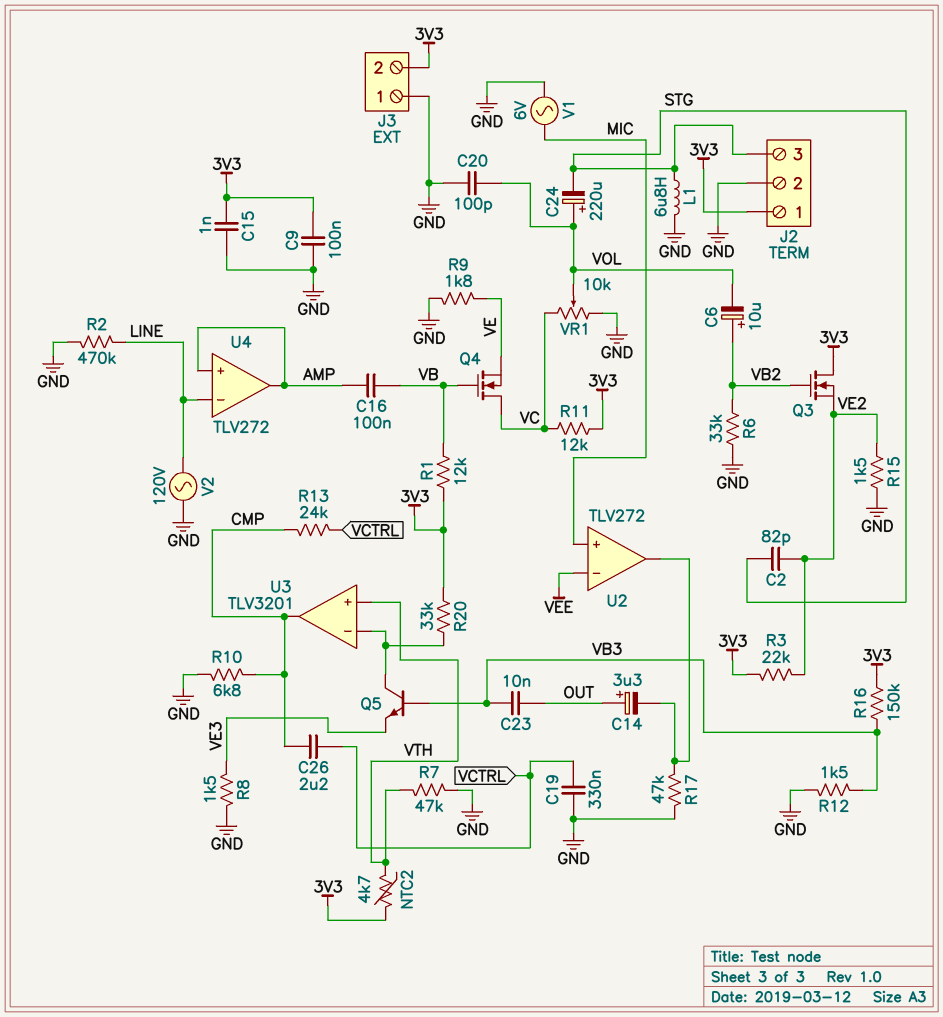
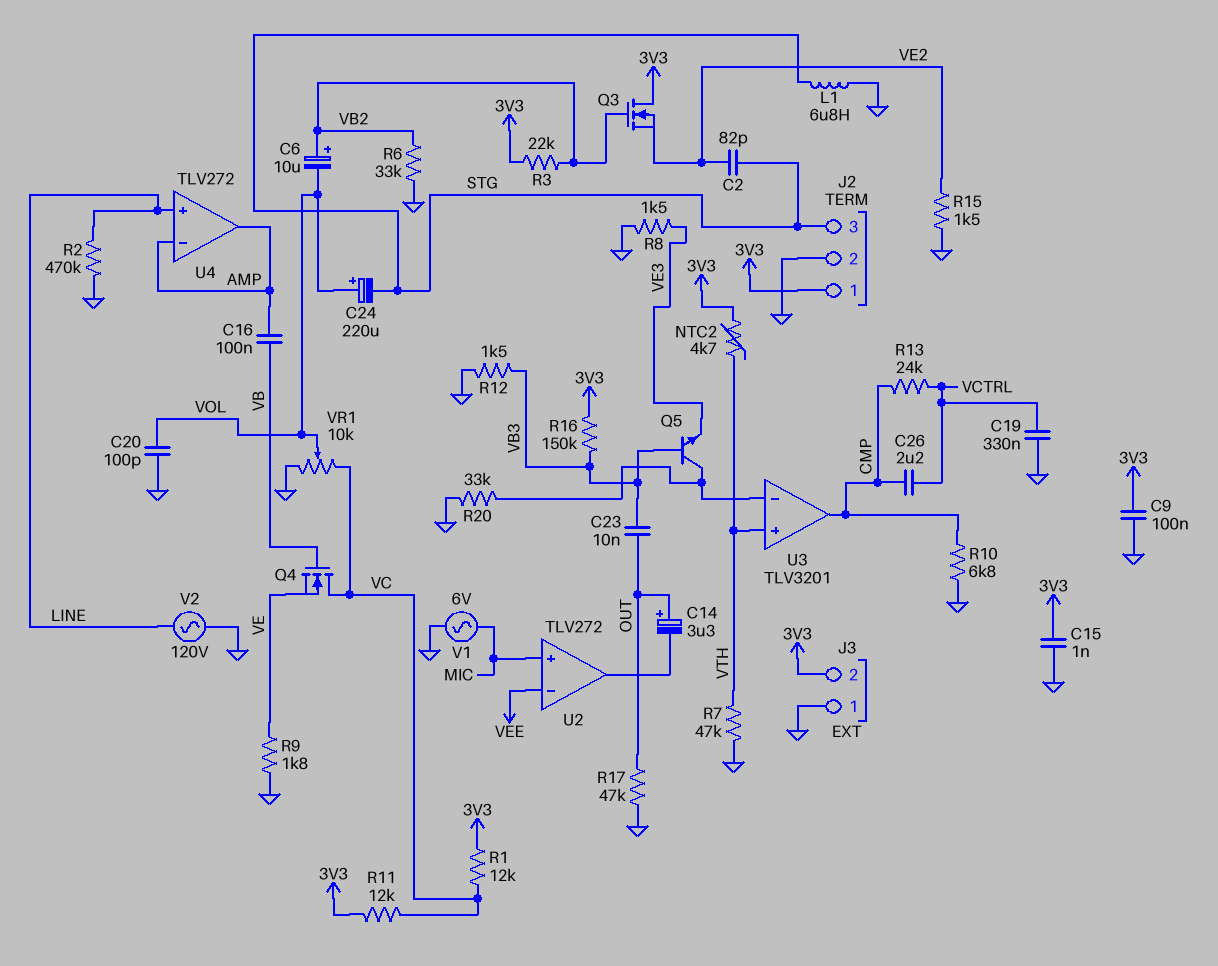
R1: 12k (3V3, VB) -> 12k (3V3, VC)
R3: 22k (3V3, VE2) -> 22k (3V3, VB2)
R17: 47k (GND, U2/out) -> 47k (GND, OUT)
R20: 33k (3V3, U3/in-) -> 33k (GND, U3/in-)
U4 pin in+: AMP -> LINE
U4 pin in-: LINE -> AMP

